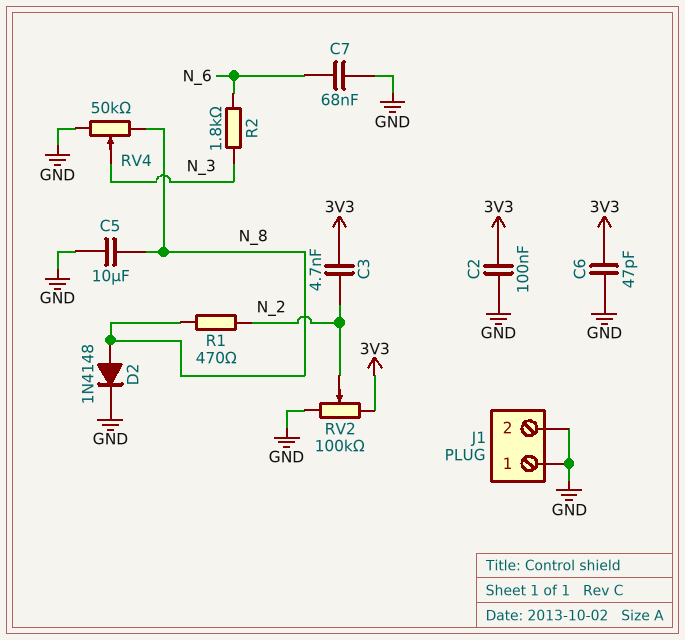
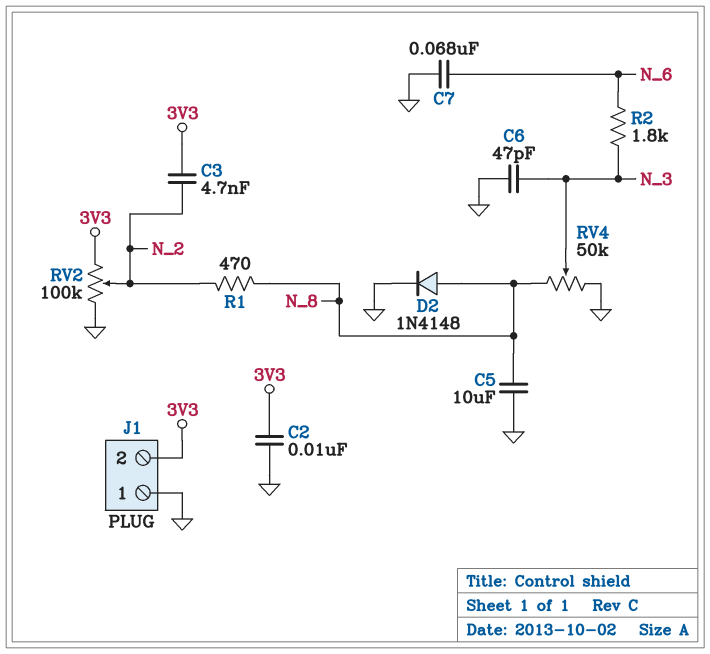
C2: 100nF (3V3, GND) -> 10nF (3V3, GND)
C6: 47pF (3V3, GND) -> 47pF (GND, N_3)
J1 pin 2: GND -> 3V3

